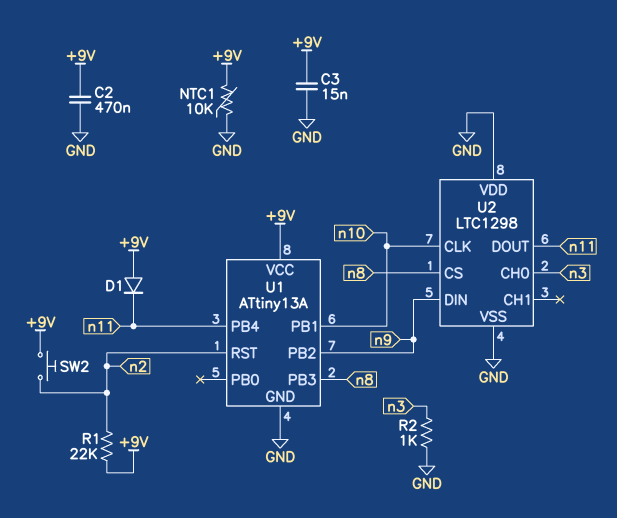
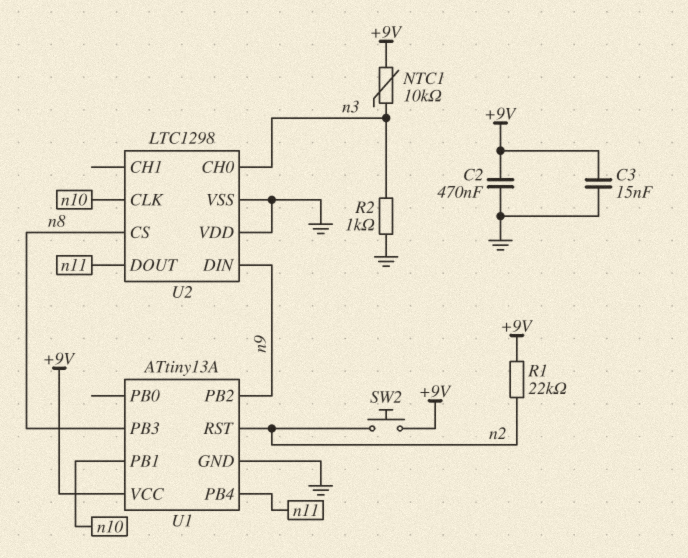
D1: diode (A +9V, K n11) -> none
NTC1: 10k (+9V, GND) -> 10k (+9V, n3)

